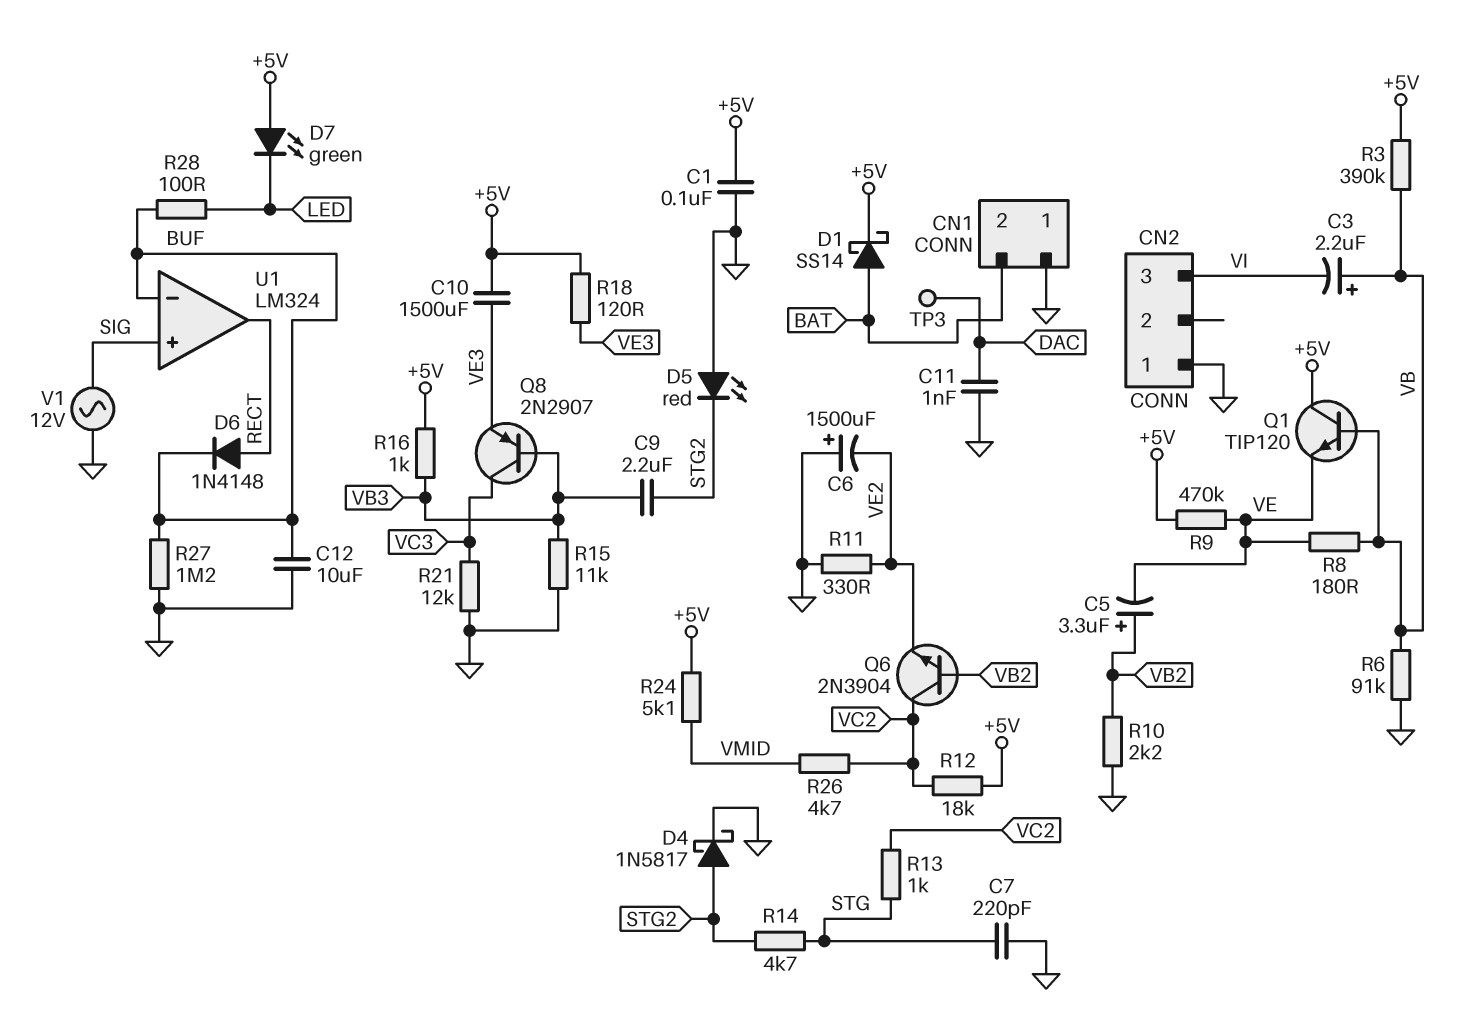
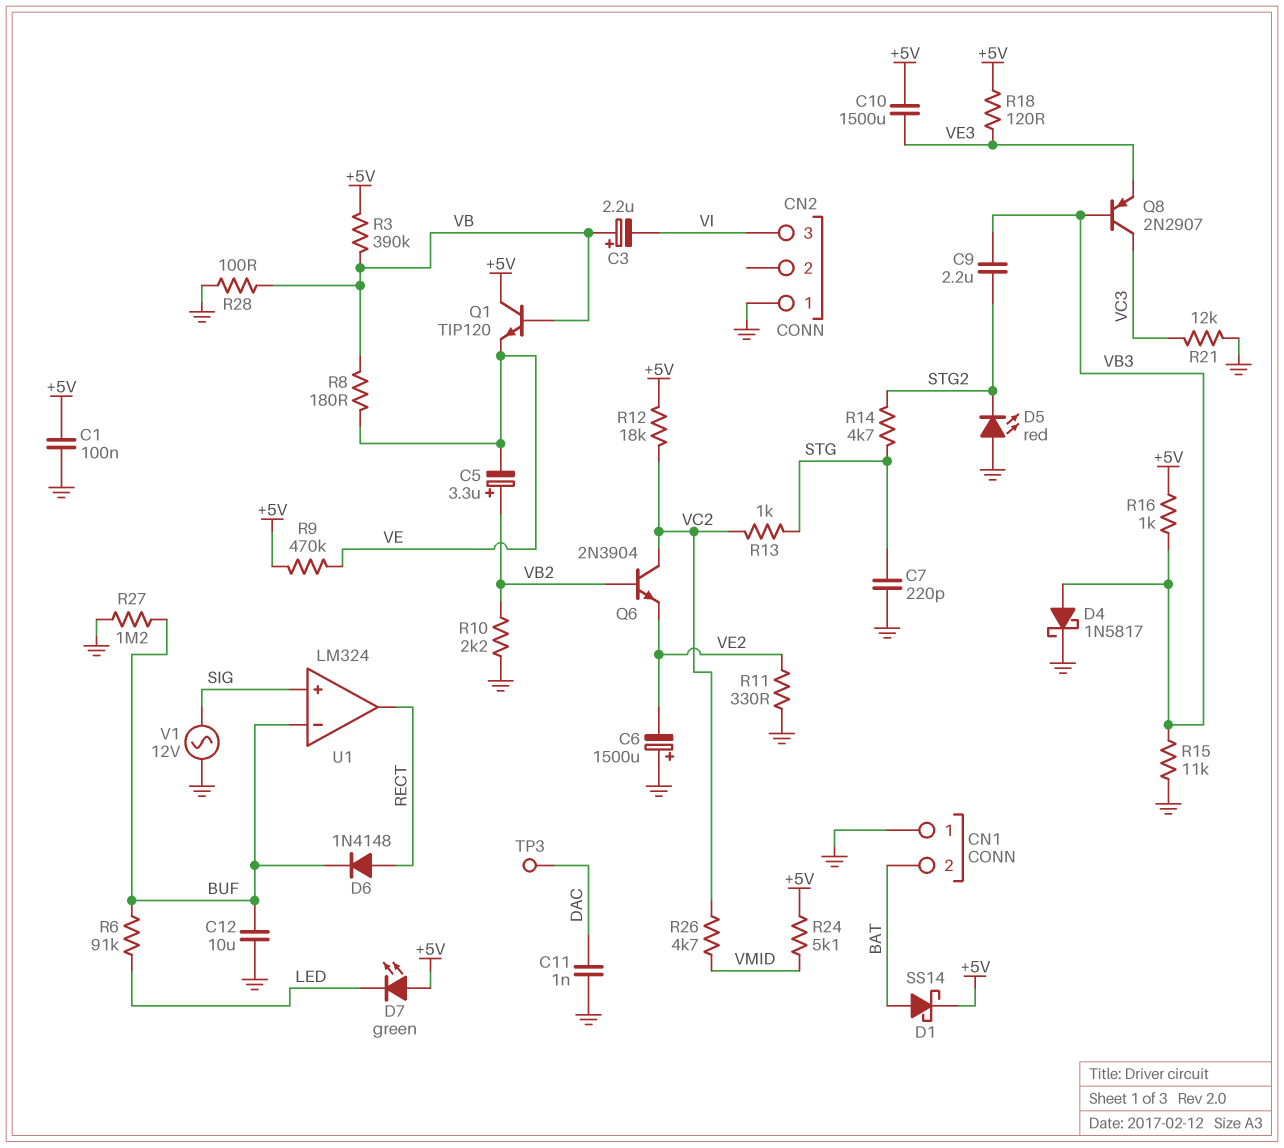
D4: schottky 1N5817 (A STG2, K GND) -> schottky 1N5817 (A VB3, K GND)
R6: 91k (GND, VB) -> 91k (BUF, LED)
R28: 100 (BUF, LED) -> 100 (GND, VB)

